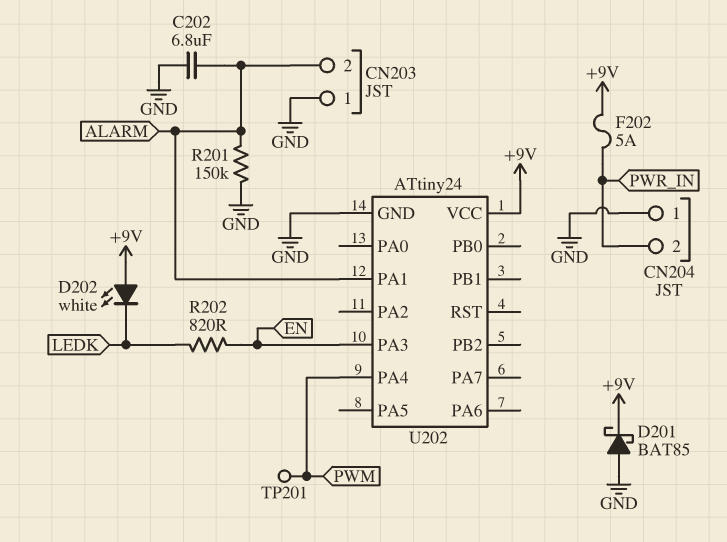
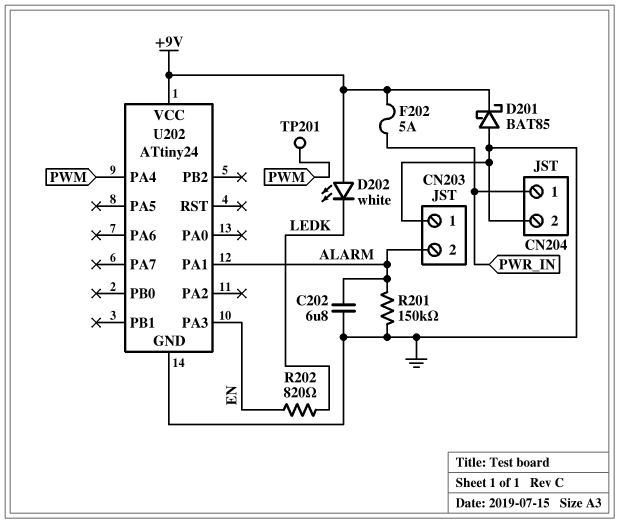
CN204 pin 1: GND -> PWR_IN
CN204 pin 2: PWR_IN -> GND

